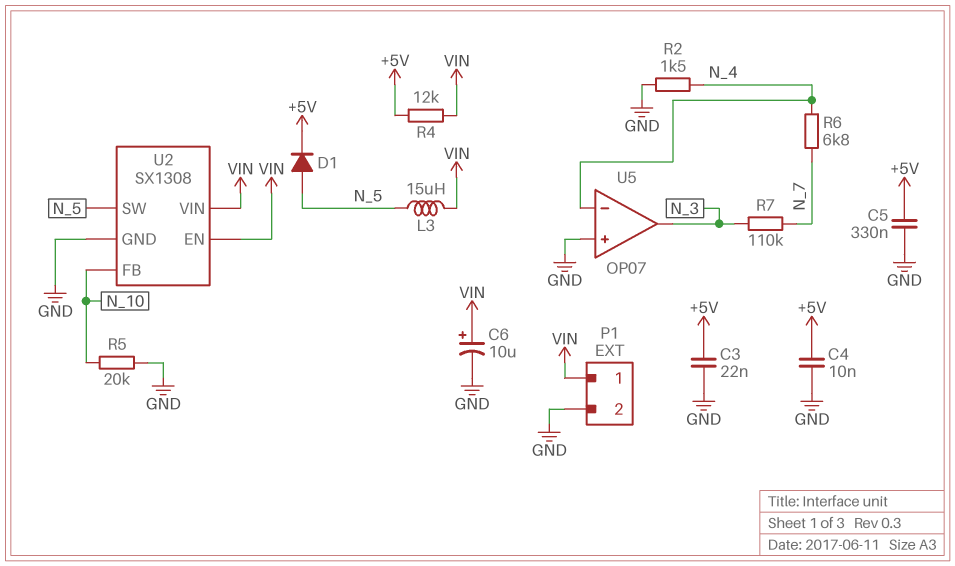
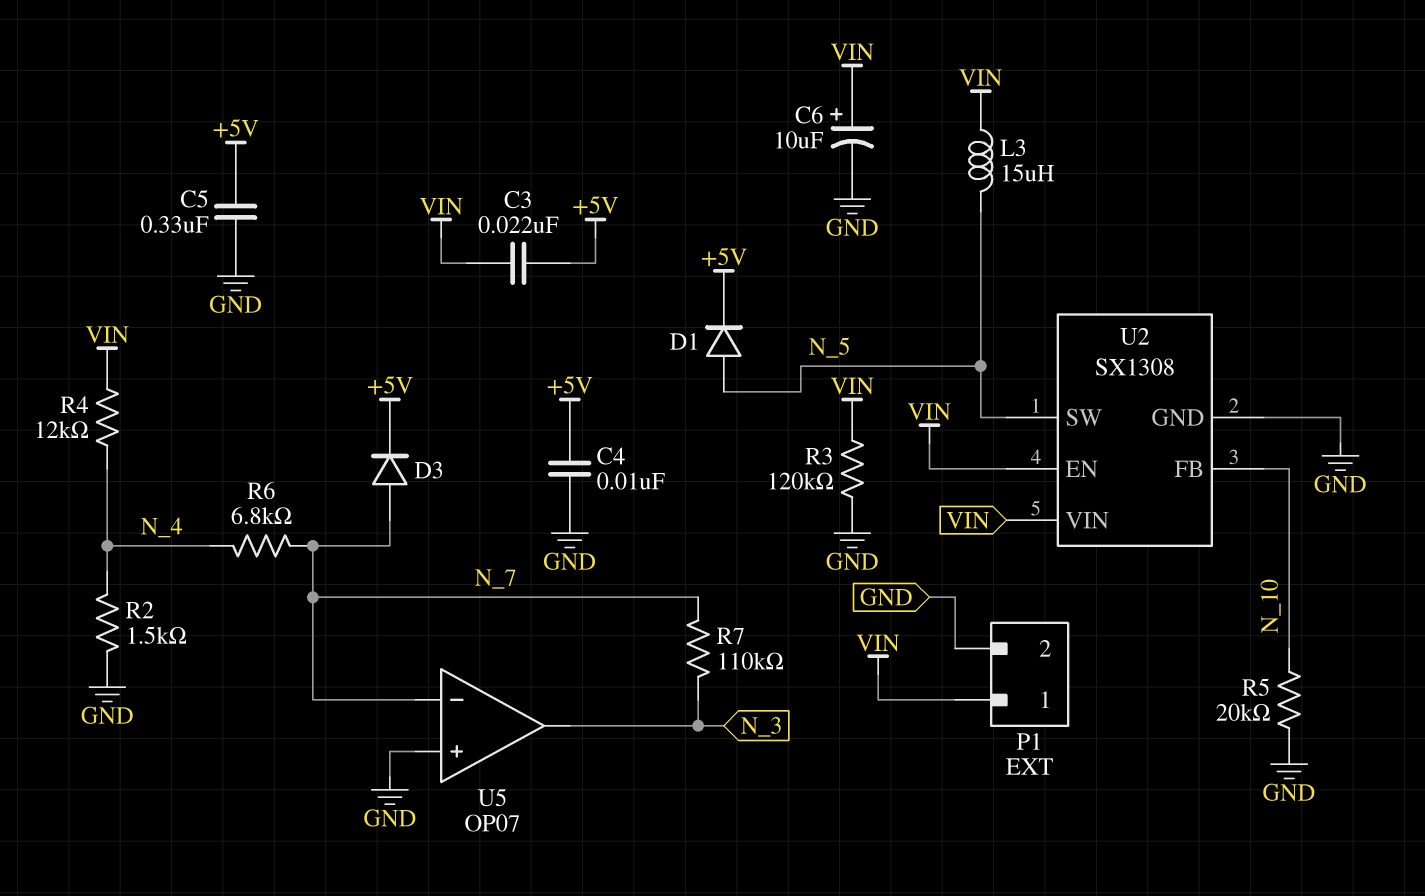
C3: 22nF (+5V, GND) -> 22nF (+5V, VIN)
D3: none -> diode (A N_7, K +5V)
R3: none -> 120k (GND, VIN)
R4: 12k (+5V, VIN) -> 12k (N_4, VIN)
U5 pin in-: N_4 -> N_7

